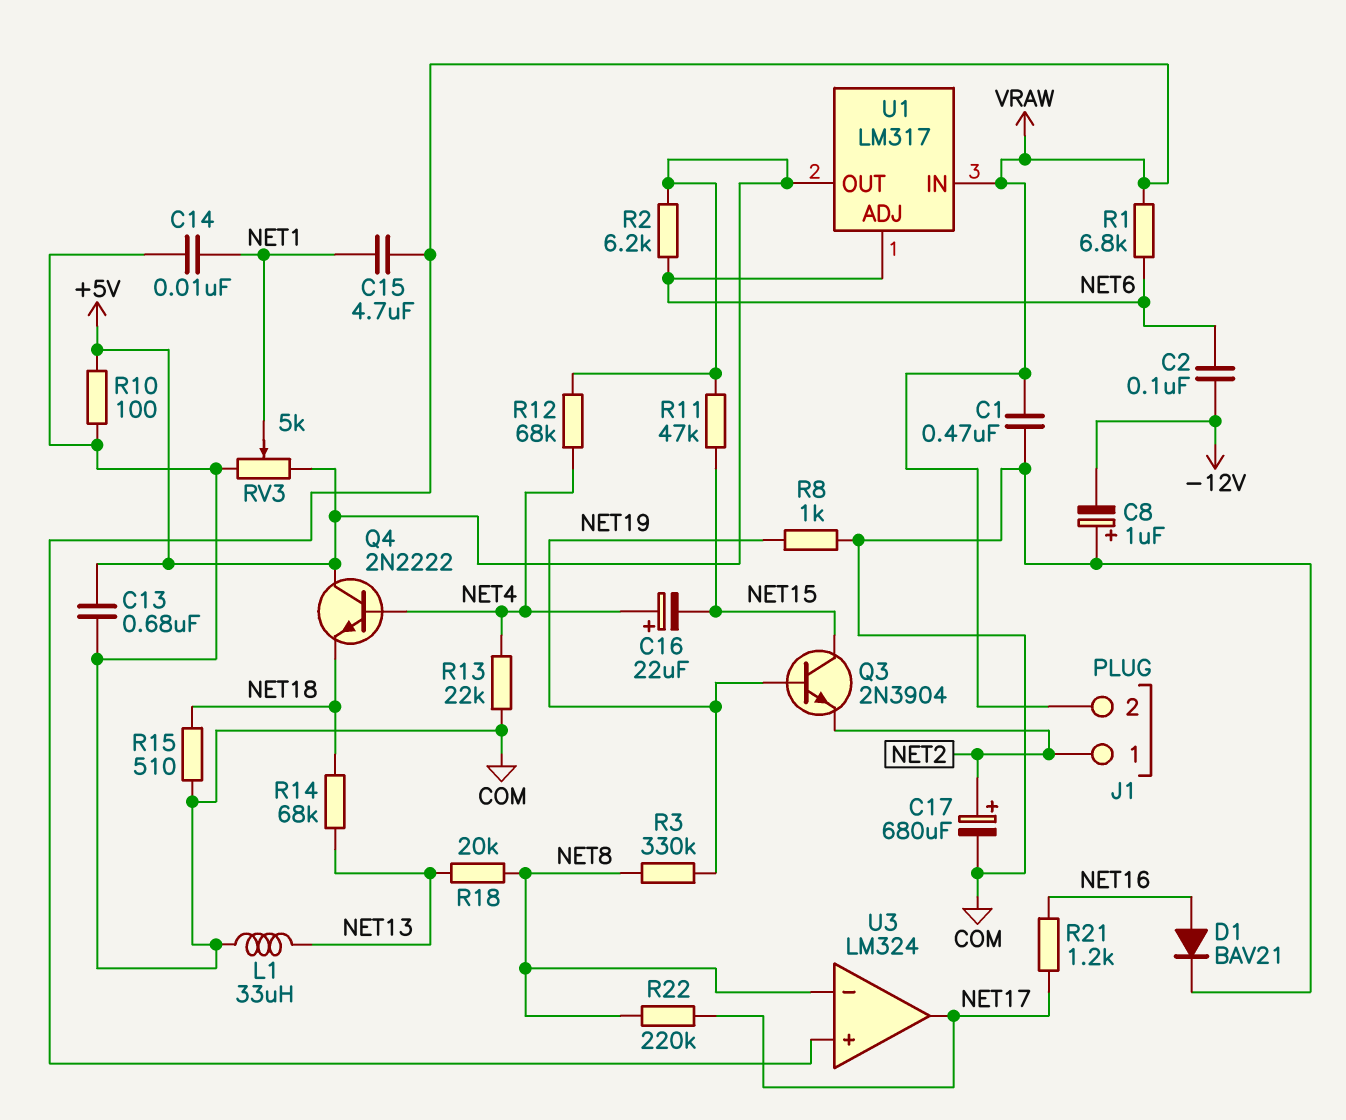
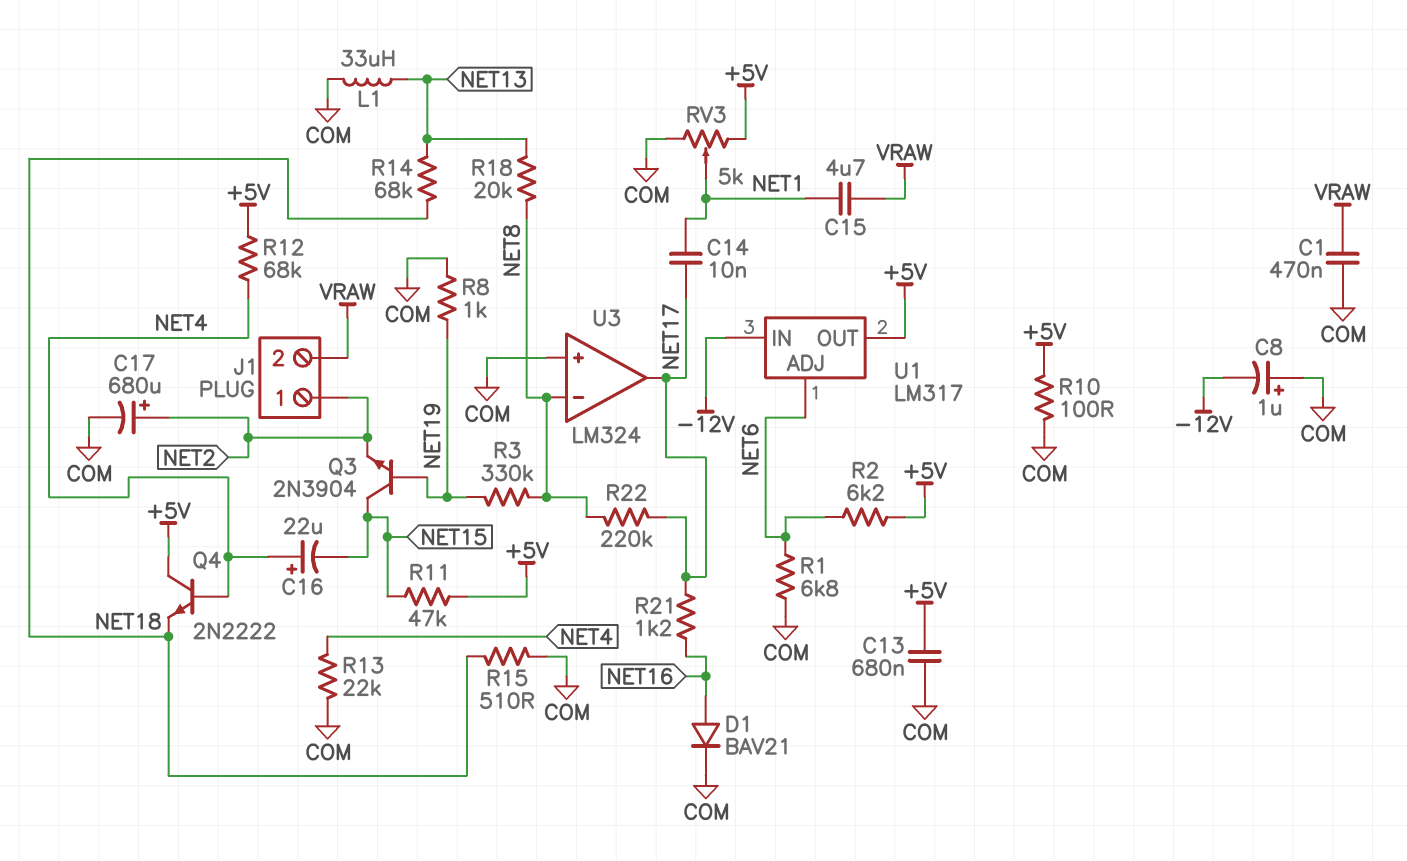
C2: 100nF (-12V, NET6) -> none
C14: 10nF (COM, NET1) -> 10nF (NET1, NET17)
R1: 6.8k (NET6, VRAW) -> 6.8k (COM, NET6)
U1 pin IN: VRAW -> -12V
U3 pin in+: VRAW -> COM

